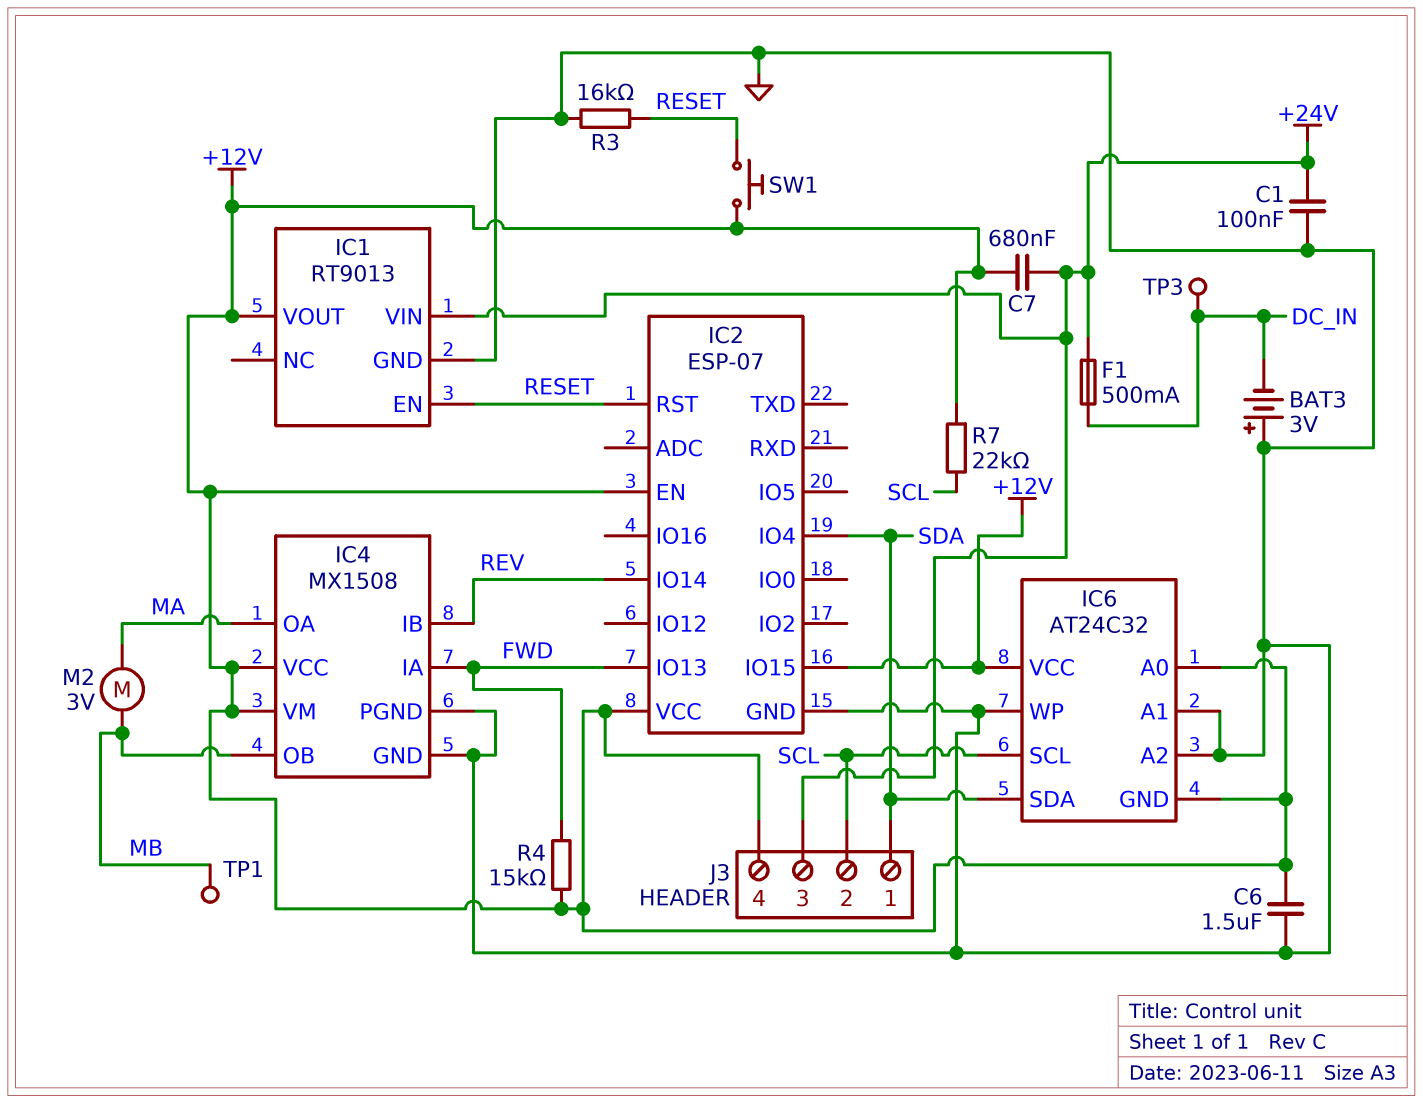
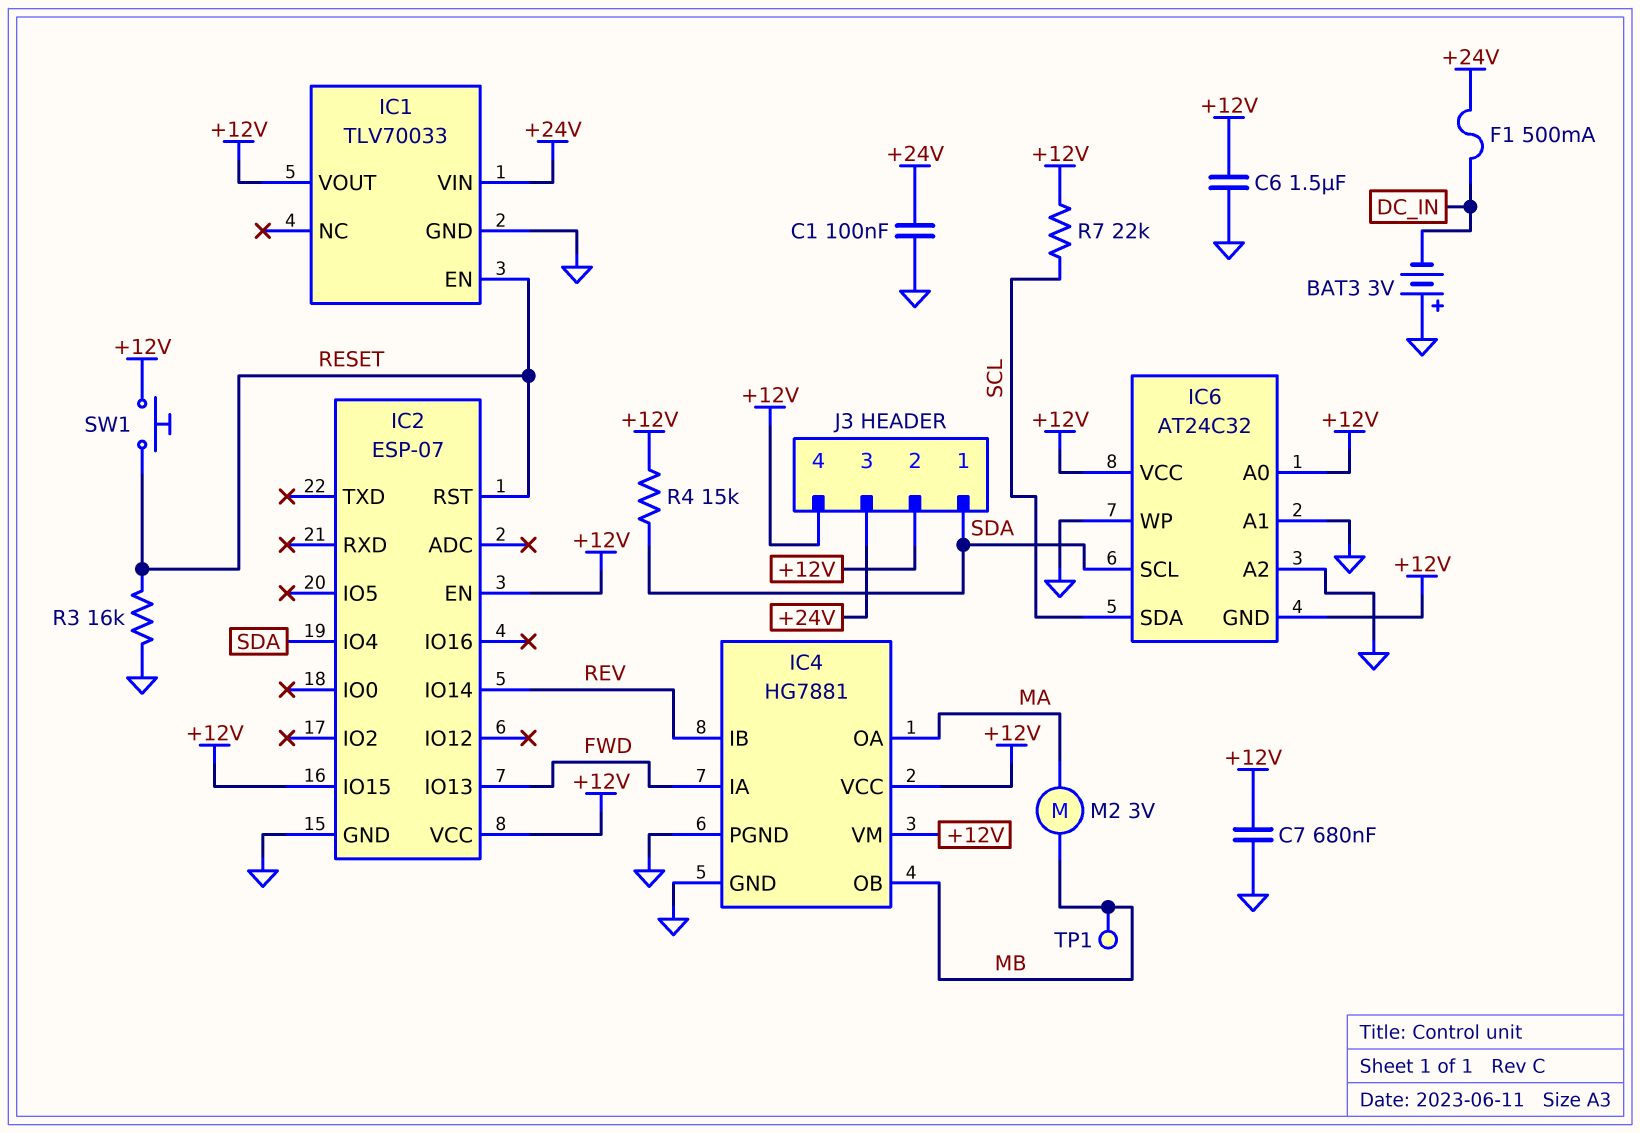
C7: 680nF (+12V, +24V) -> 680nF (+12V, GND)
IC1: RT9013 -> TLV70033
IC4: MX1508 -> HG7881
IC6 pin SCL: SCL -> SDA
IC6 pin SDA: SDA -> SCL
J3 pin 2: SCL -> +12V
R4: 15k (+12V, FWD) -> 15k (+12V, SDA)
TP3: test point (DC_IN) -> none

